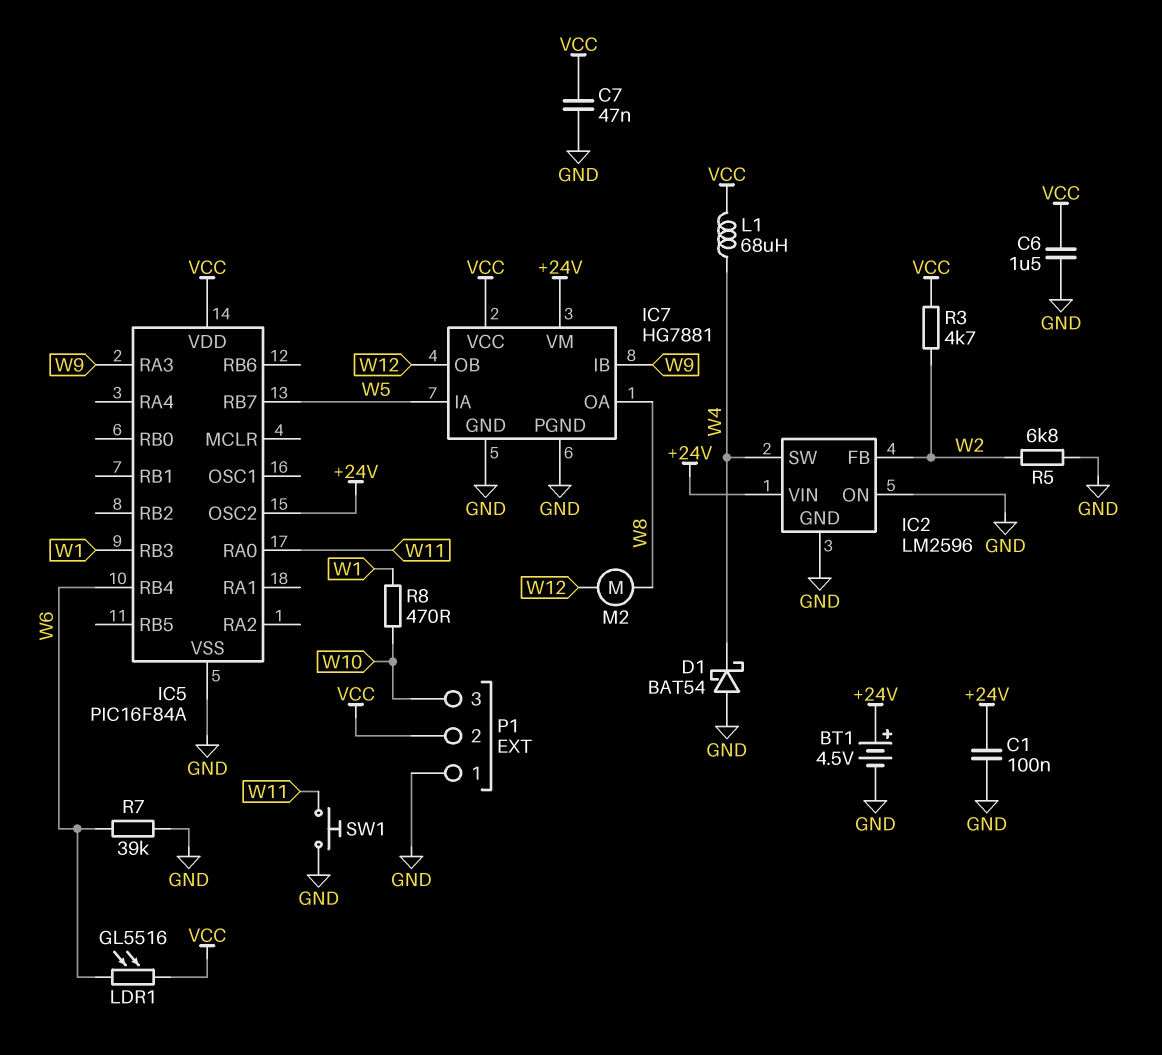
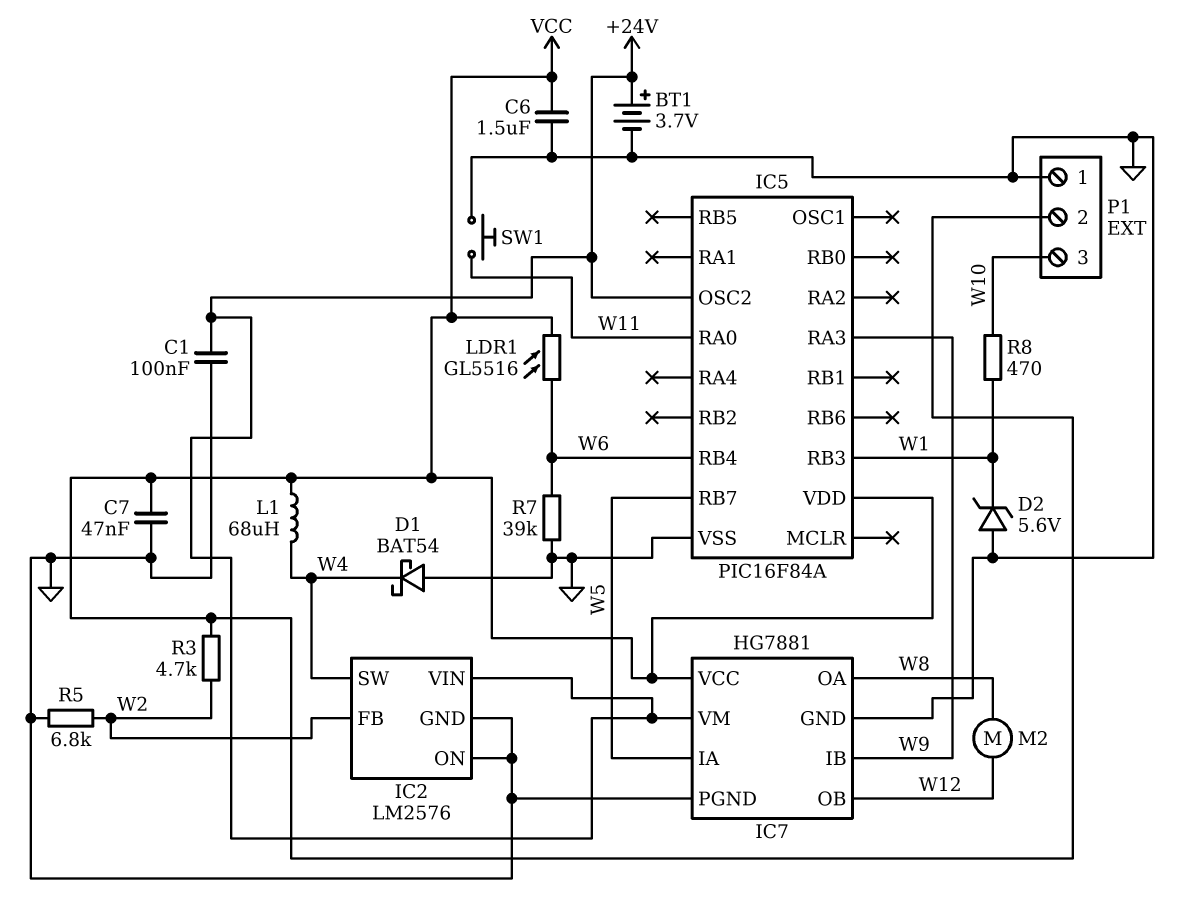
BT1: 4.5V (plus +24V, minus GND) -> 3.7V (plus +24V, minus GND)
D2: none -> zener 5.6V (A GND, K W1)
IC2: LM2596 -> LM2576

